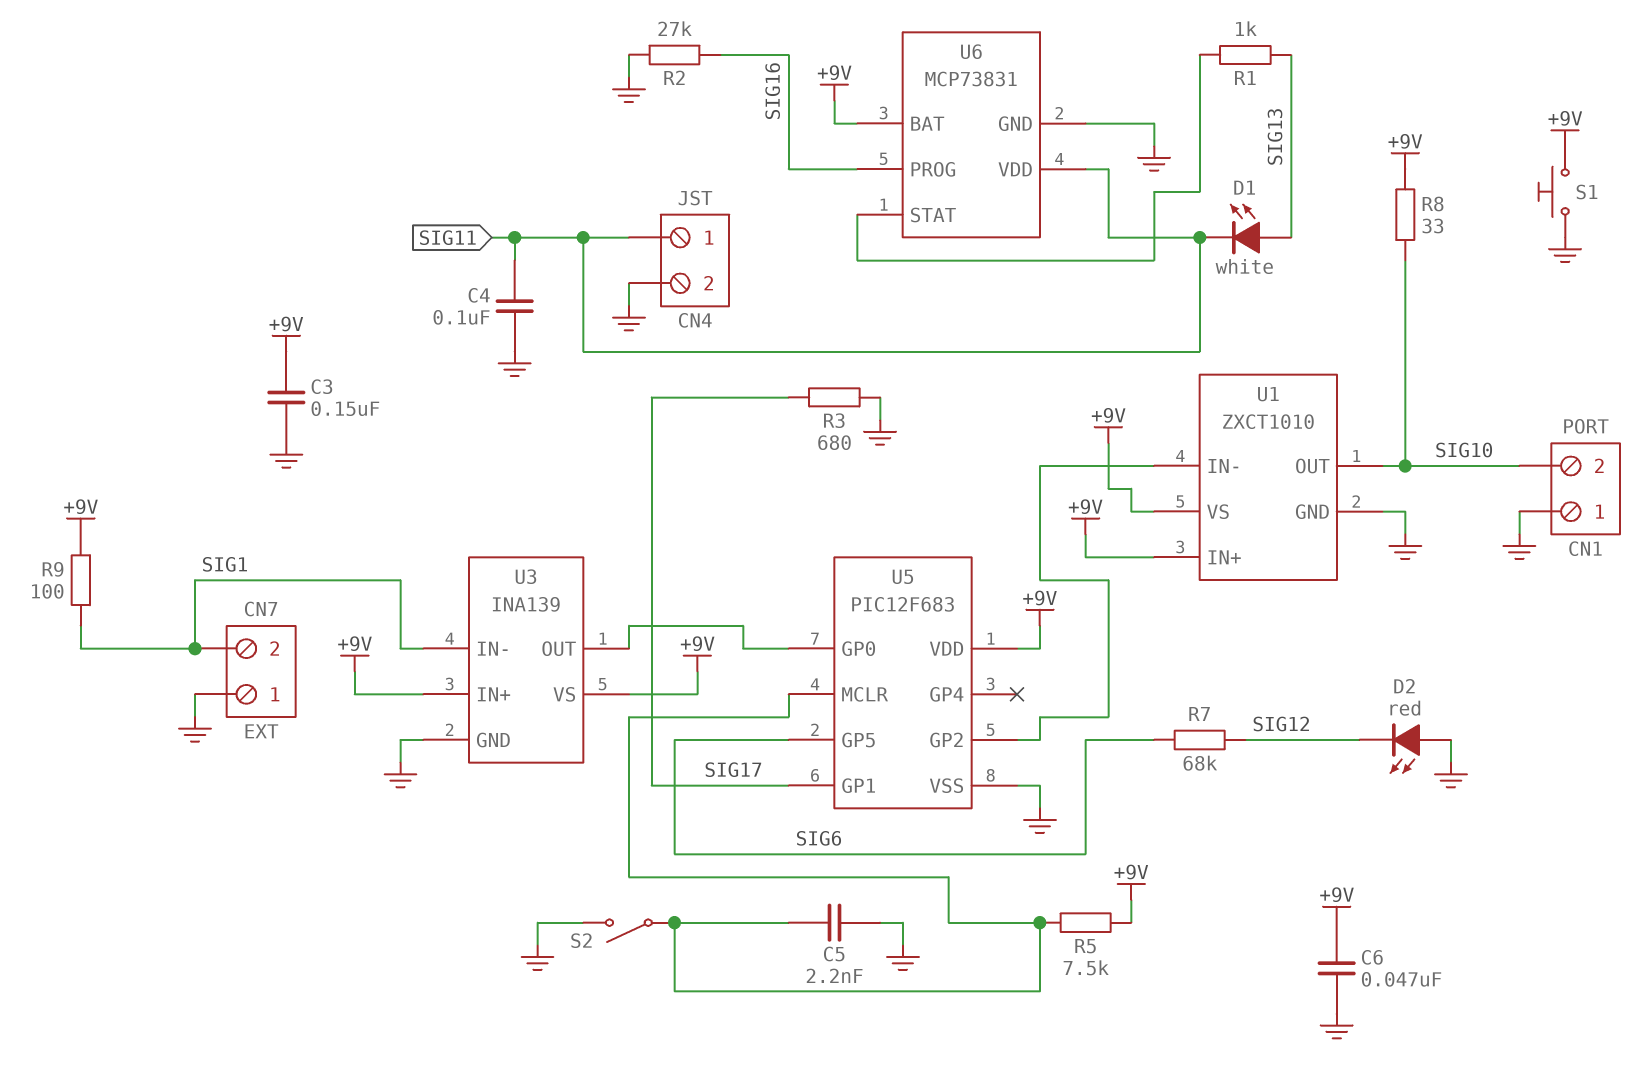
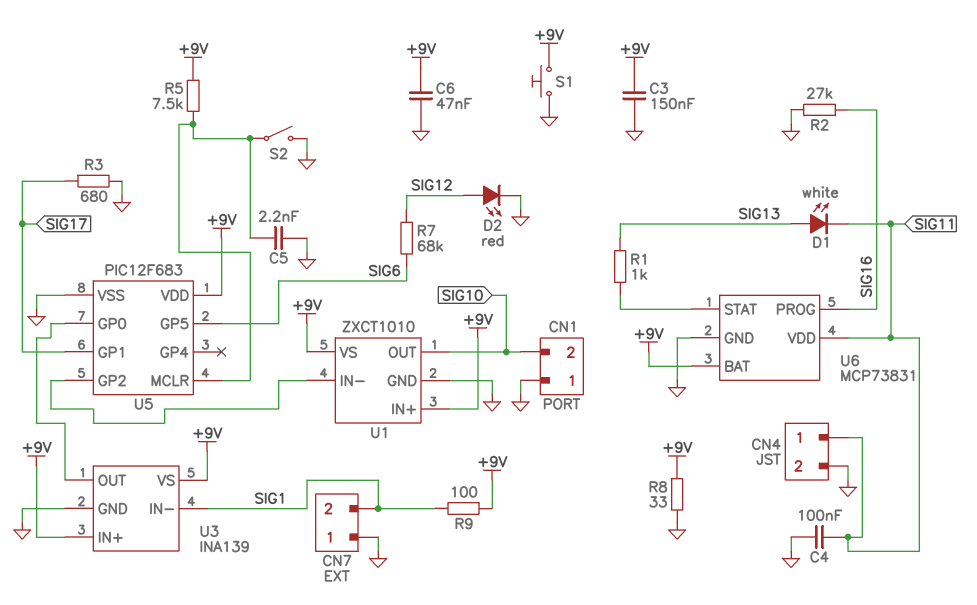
D2: LED red (A GND, K SIG12) -> LED red (A SIG12, K GND)
R8: 33 (+9V, SIG10) -> 33 (+9V, GND)

